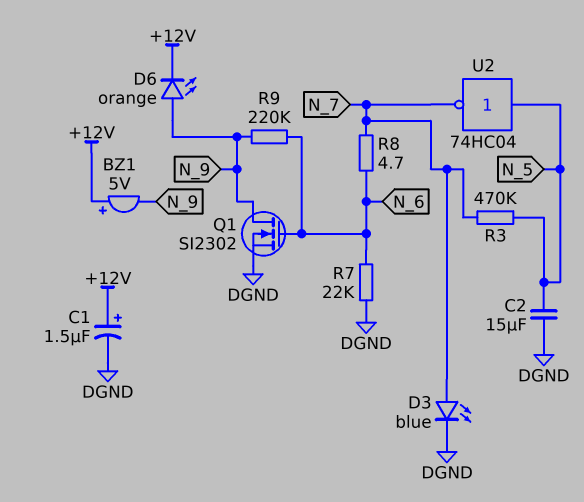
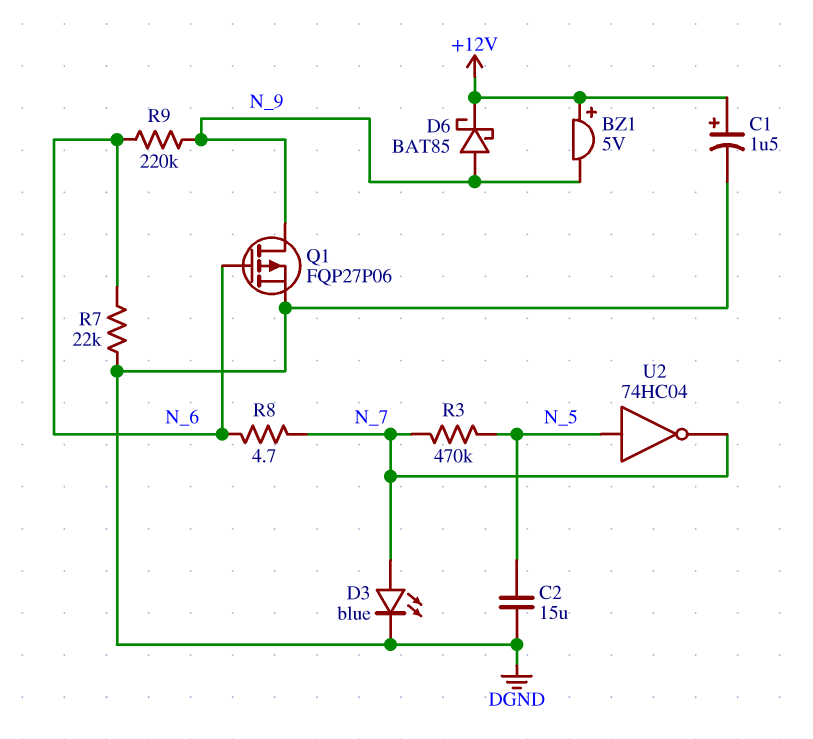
D6: LED orange (A N_9, K +12V) -> schottky BAT85 (A N_9, K +12V)
Q1: NMOS SI2302 (G N_6, D N_9, S DGND) -> PMOS FQP27P06 (G N_6, D N_9, S DGND)

